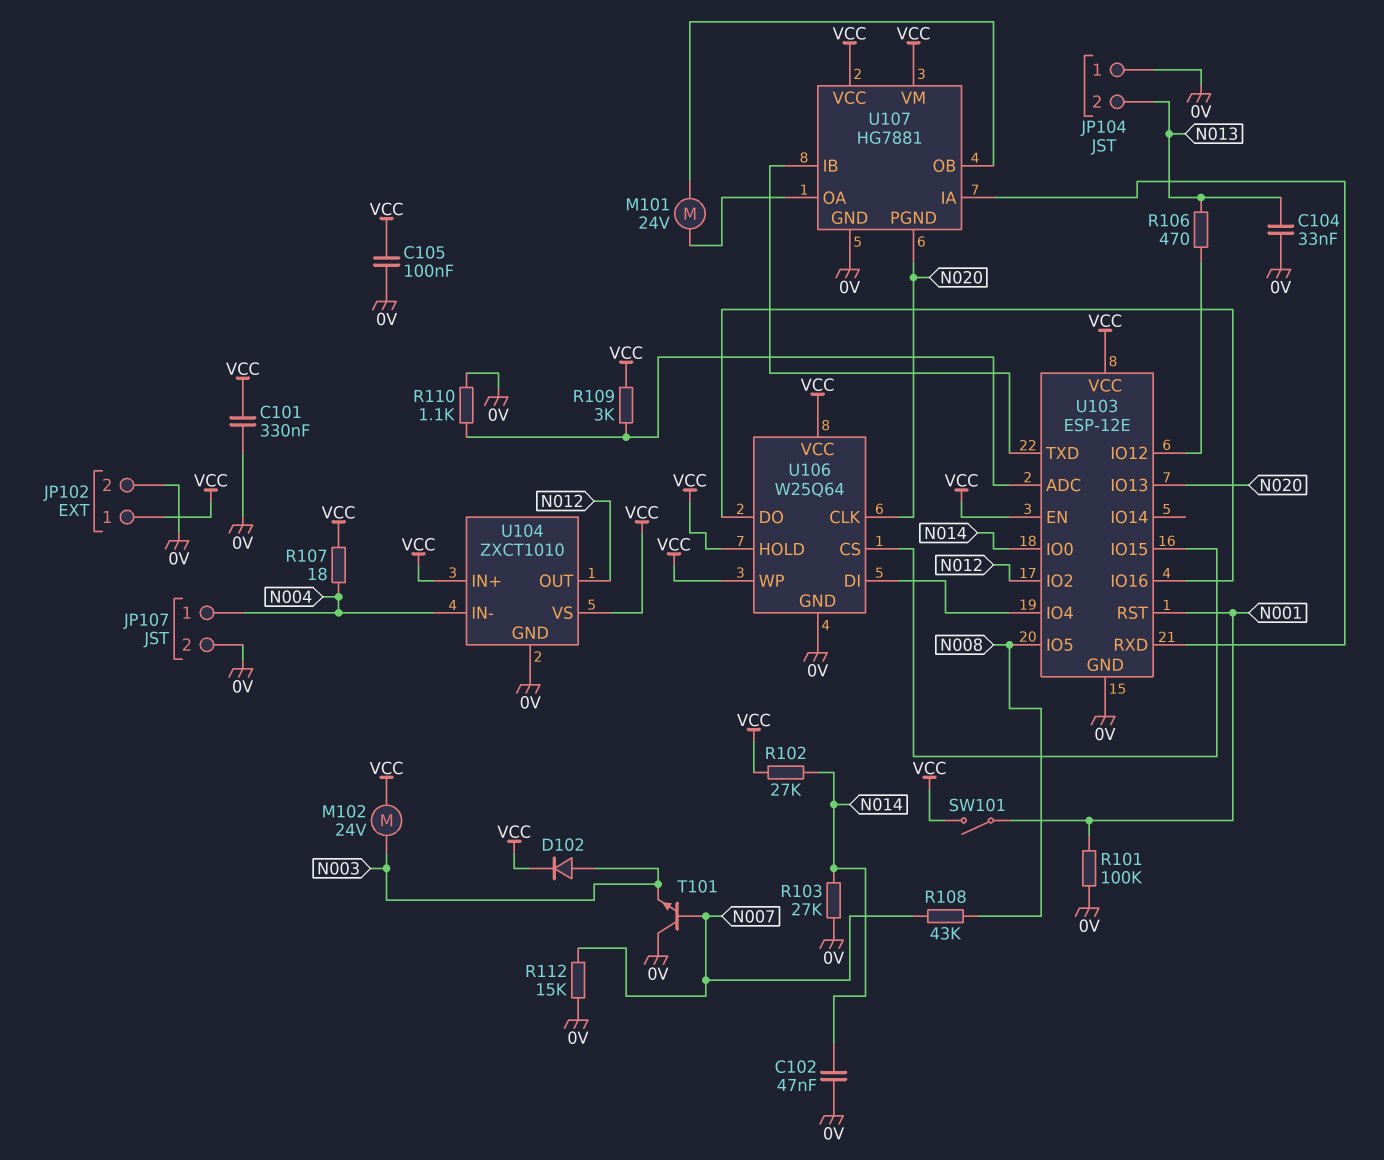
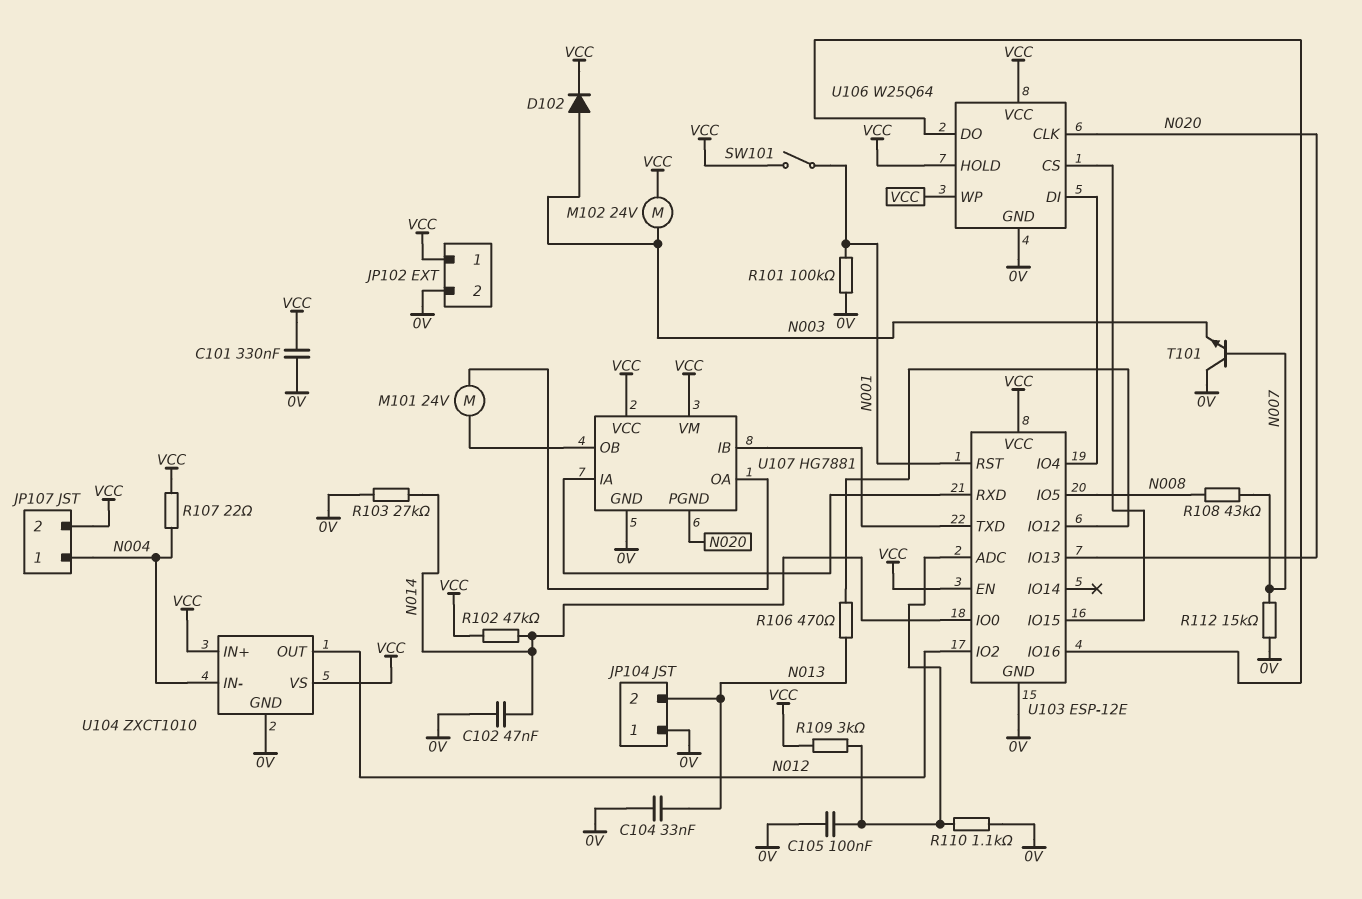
C105: 100nF (0V, VCC) -> 100nF (0V, U103/ADC)
JP107 pin 2: 0V -> VCC
R102: 27k (N014, VCC) -> 47k (N014, VCC)
R107: 18 (N004, VCC) -> 22 (N004, VCC)

